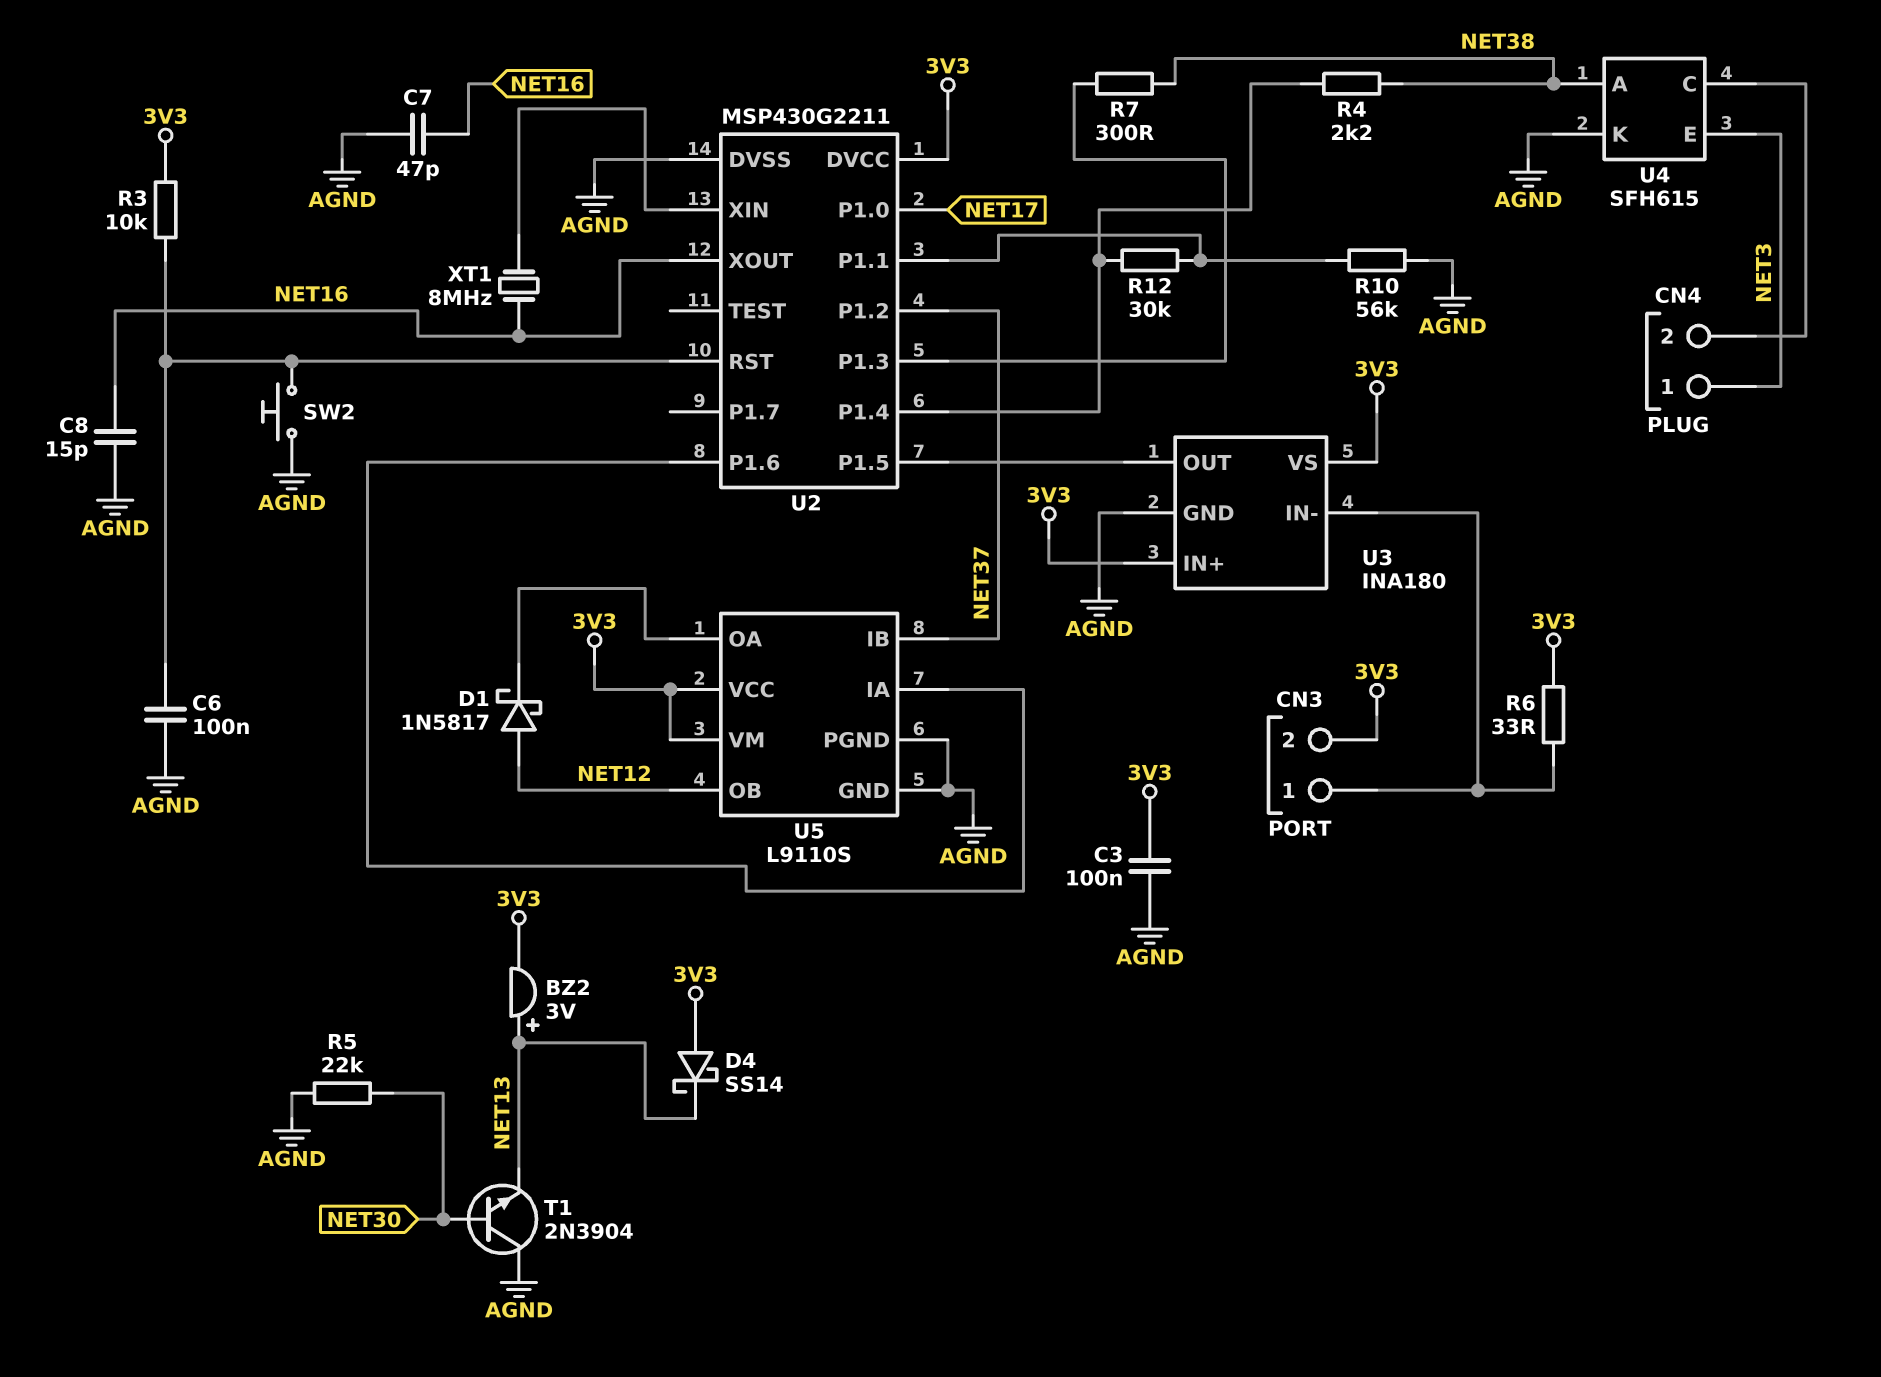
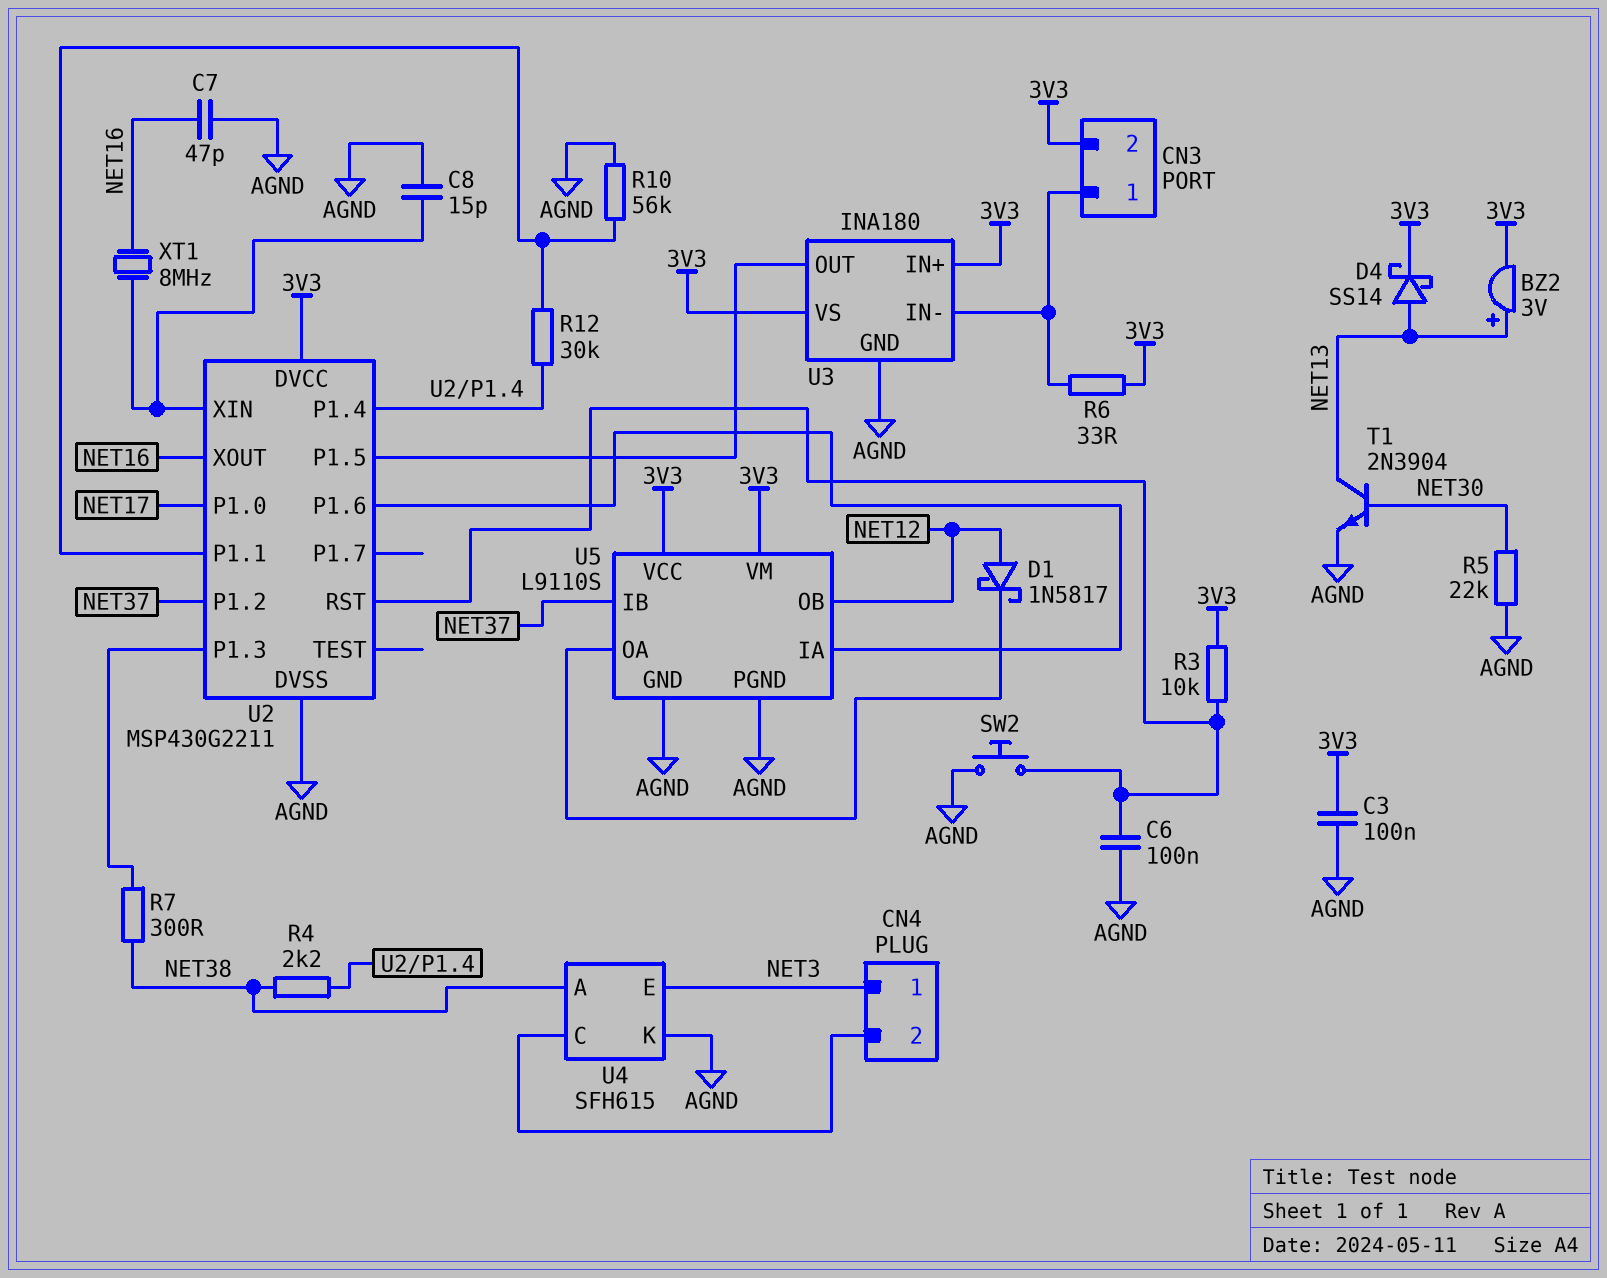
C8: 15pF (AGND, NET16) -> 15pF (AGND, U2/XIN)
D4: schottky SS14 (A 3V3, K NET13) -> schottky SS14 (A NET13, K 3V3)
T1: NPN 2N3904 (B NET30, C AGND, E NET13) -> NPN 2N3904 (B NET30, C NET13, E AGND)

